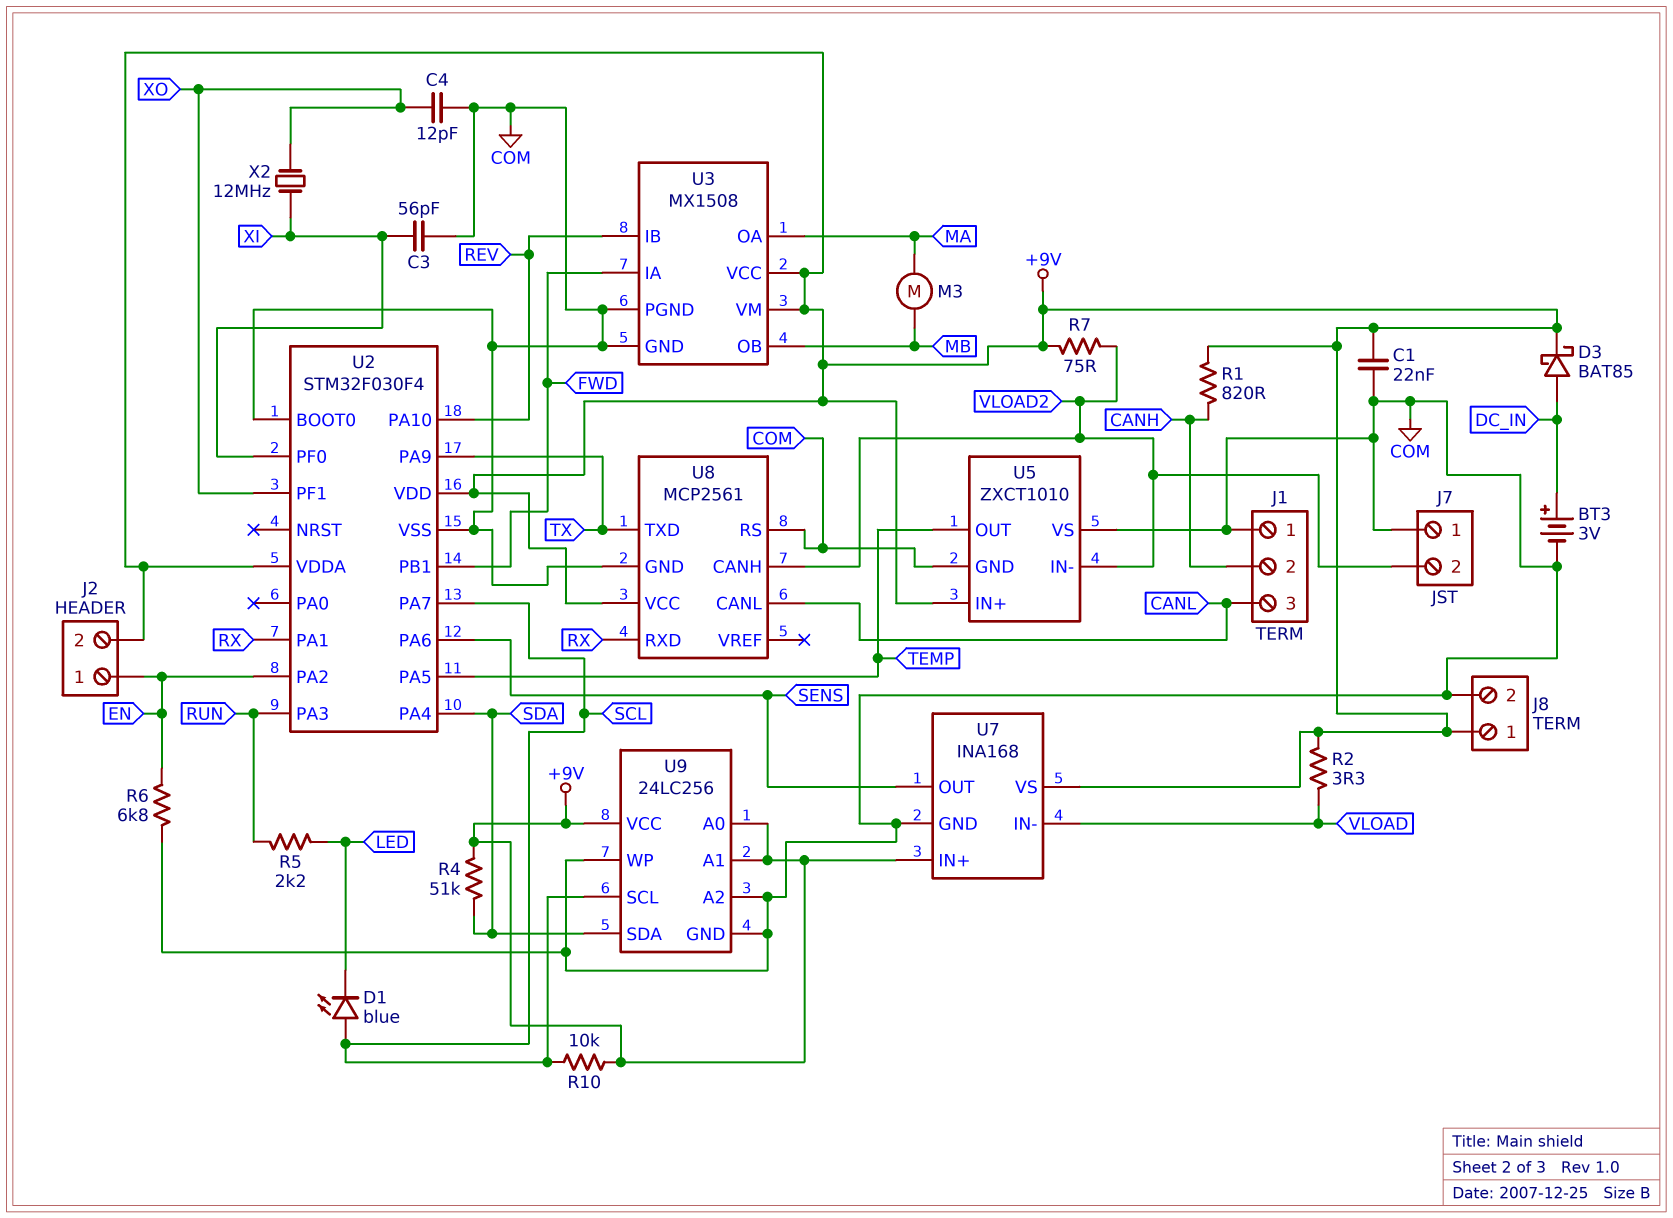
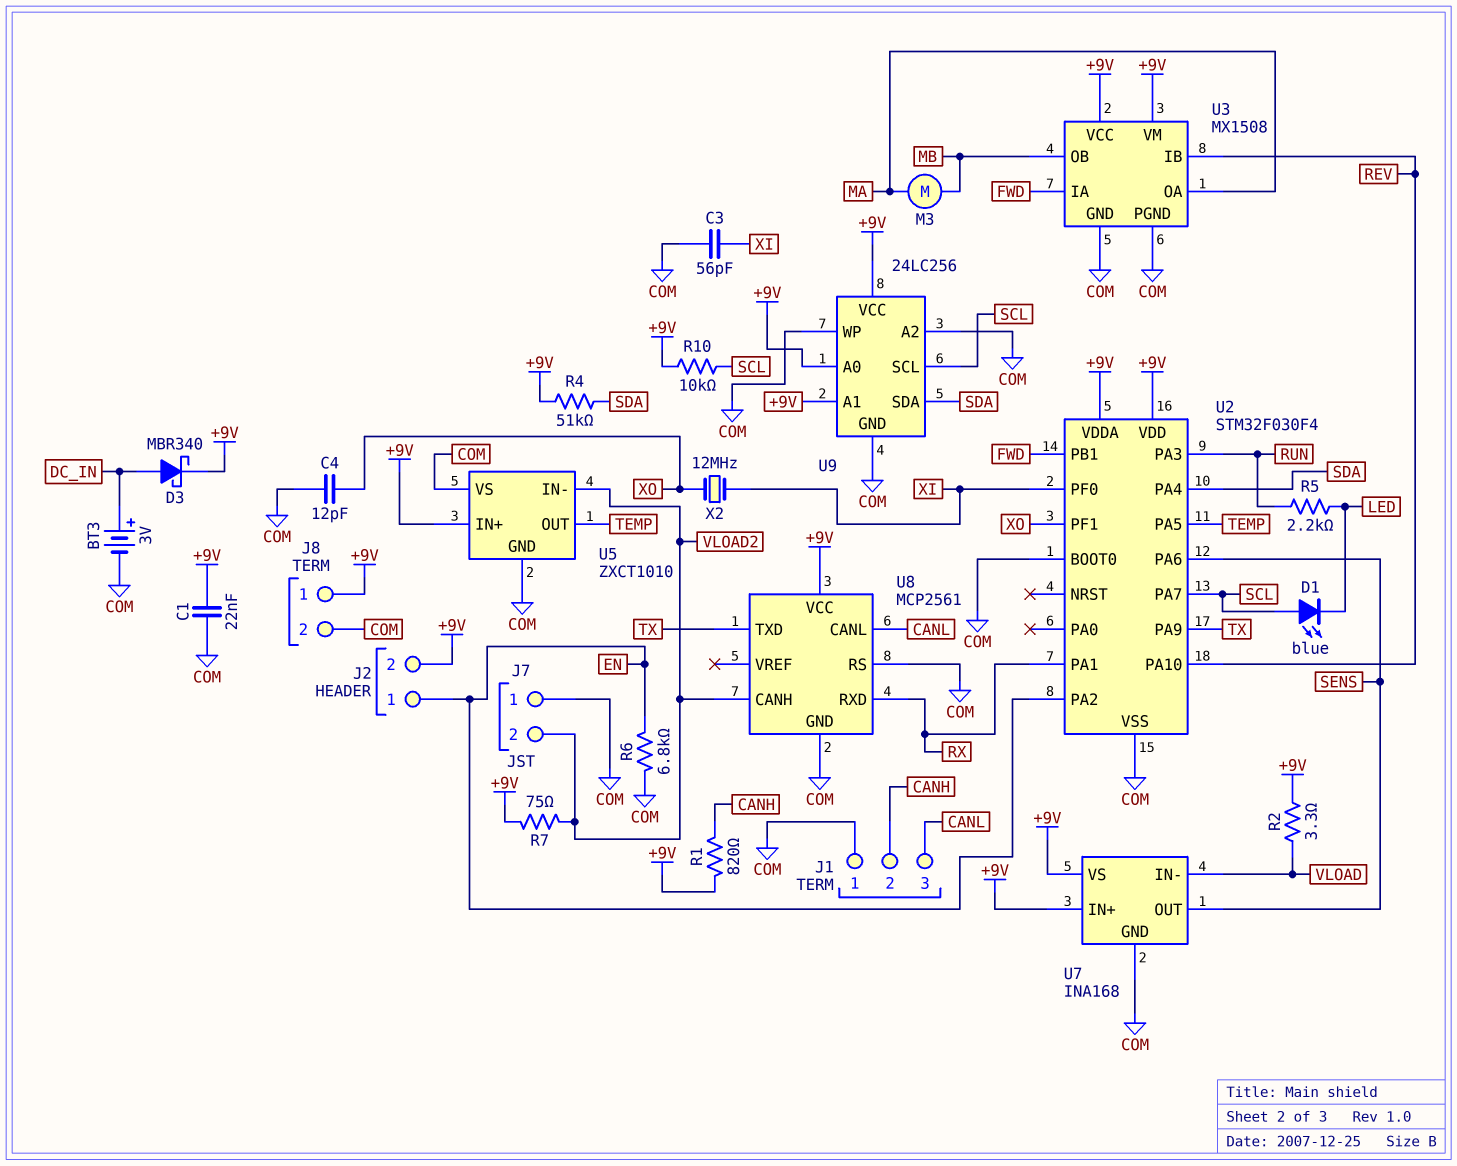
D3: schottky BAT85 (A DC_IN, K +9V) -> schottky MBR340 (A DC_IN, K +9V)

